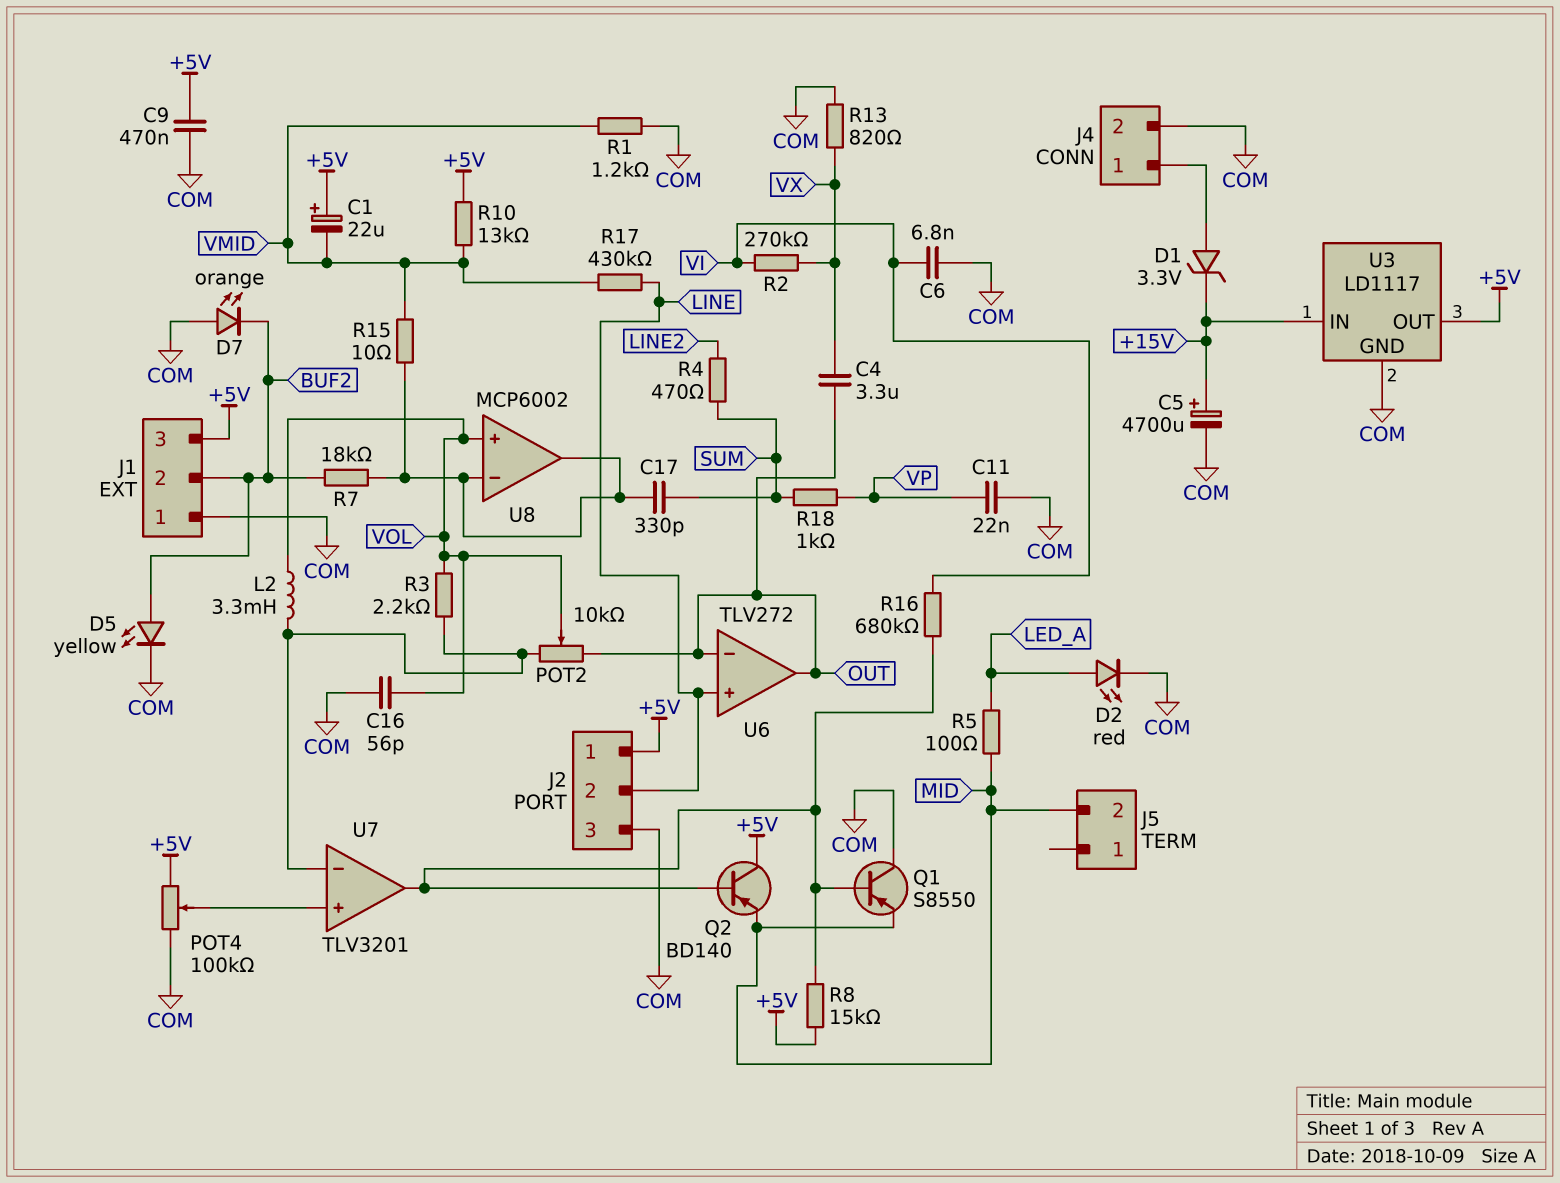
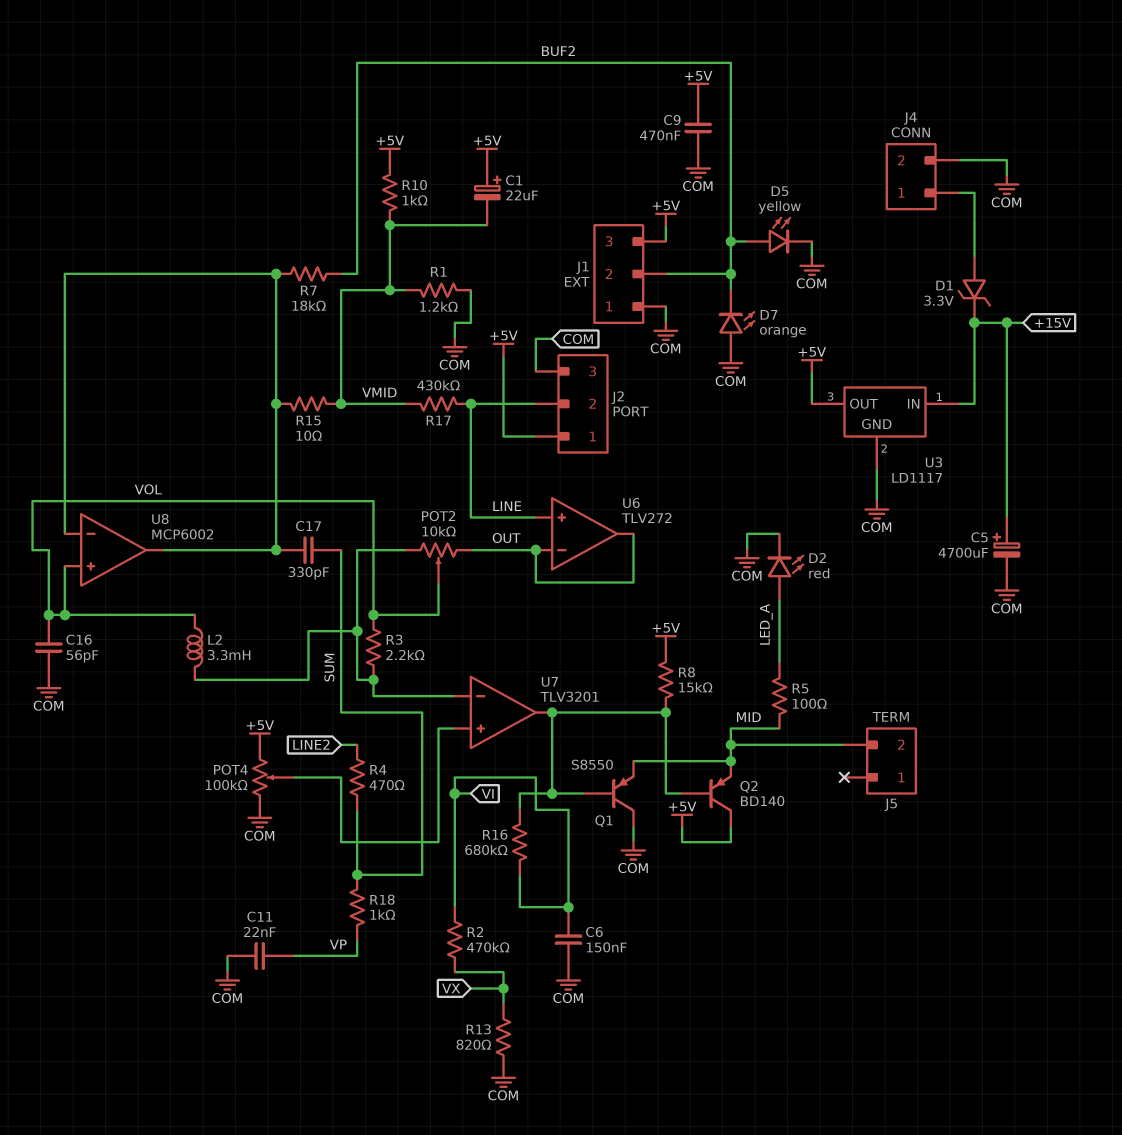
C4: 3.3uF (OUT, VX) -> none
C6: 6.8nF (COM, VI) -> 150nF (COM, VI)
R2: 270k (VI, VX) -> 470k (VI, VX)
R10: 13k (+5V, VMID) -> 1k (+5V, VMID)

